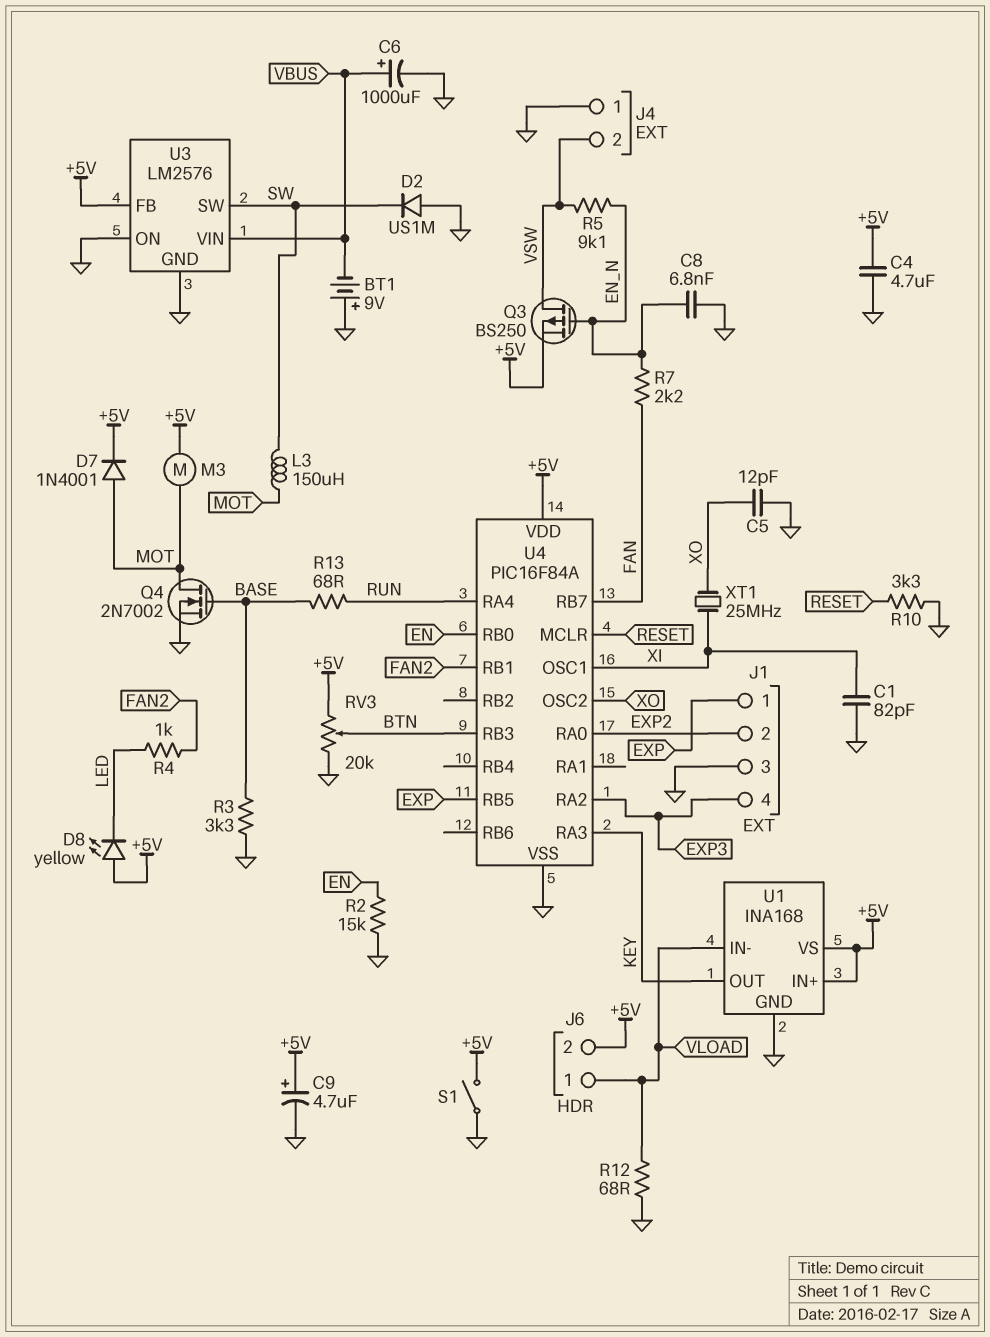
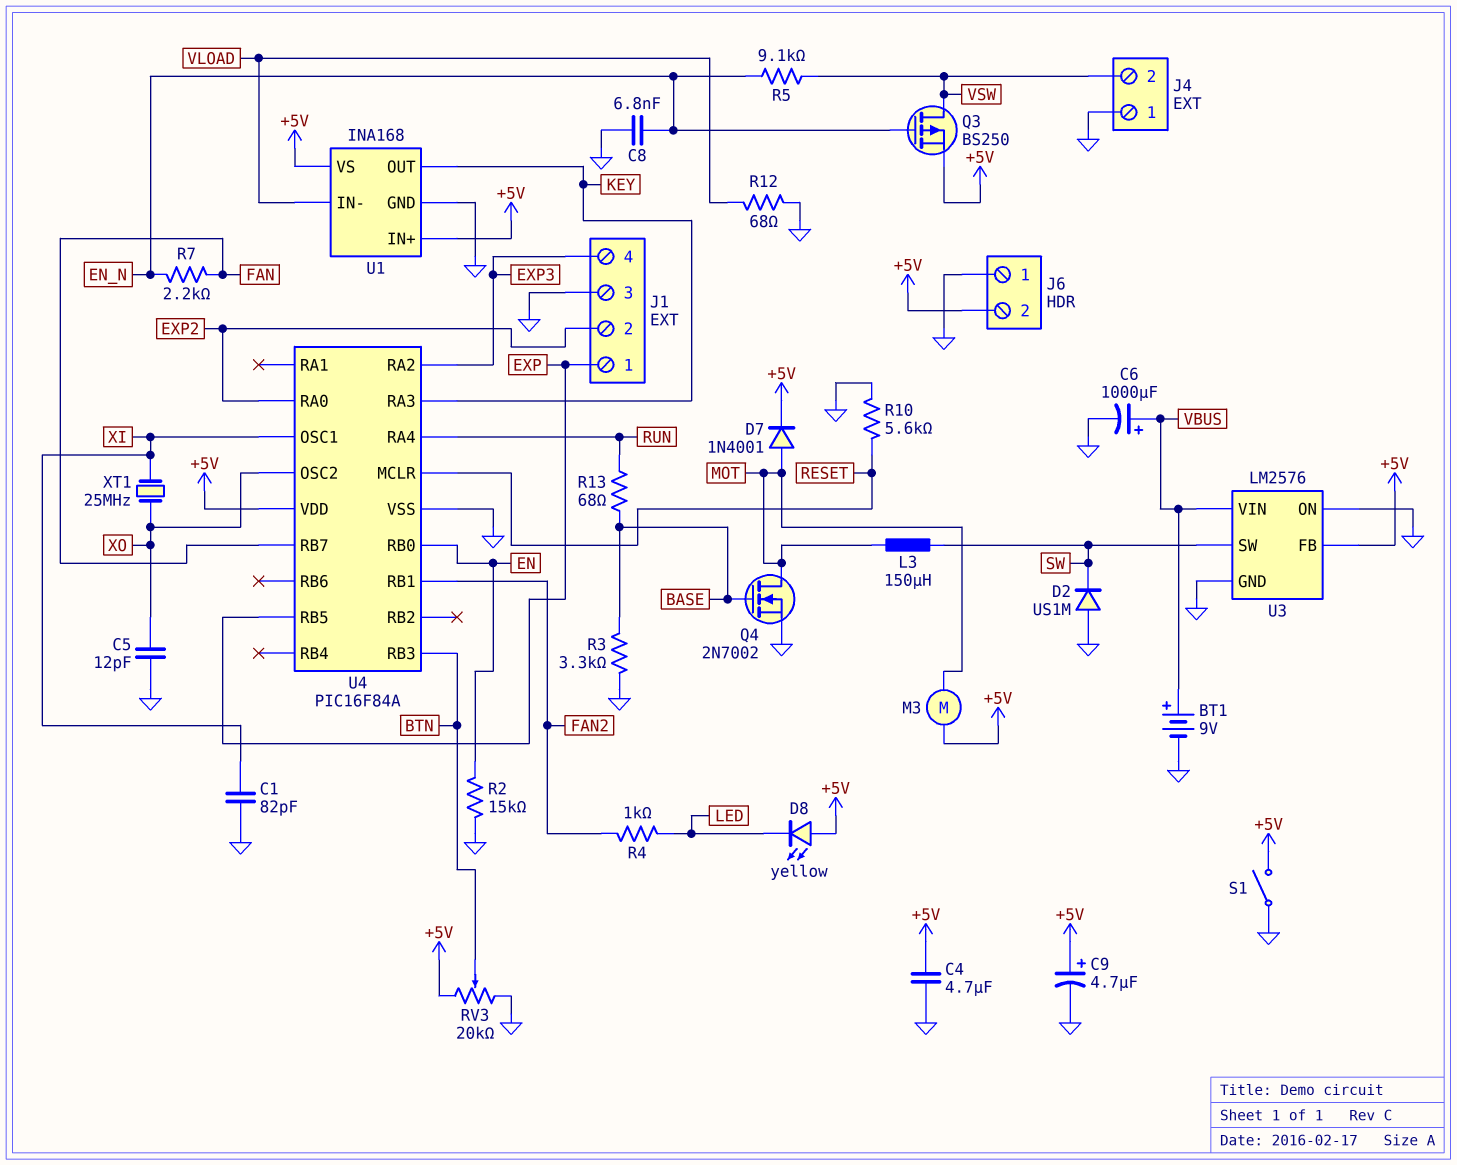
BT1: 9V (plus GND, minus VBUS) -> 9V (plus VBUS, minus GND)
J6 pin 1: VLOAD -> GND
R10: 3.3k (GND, RESET) -> 5.6k (GND, RESET)

